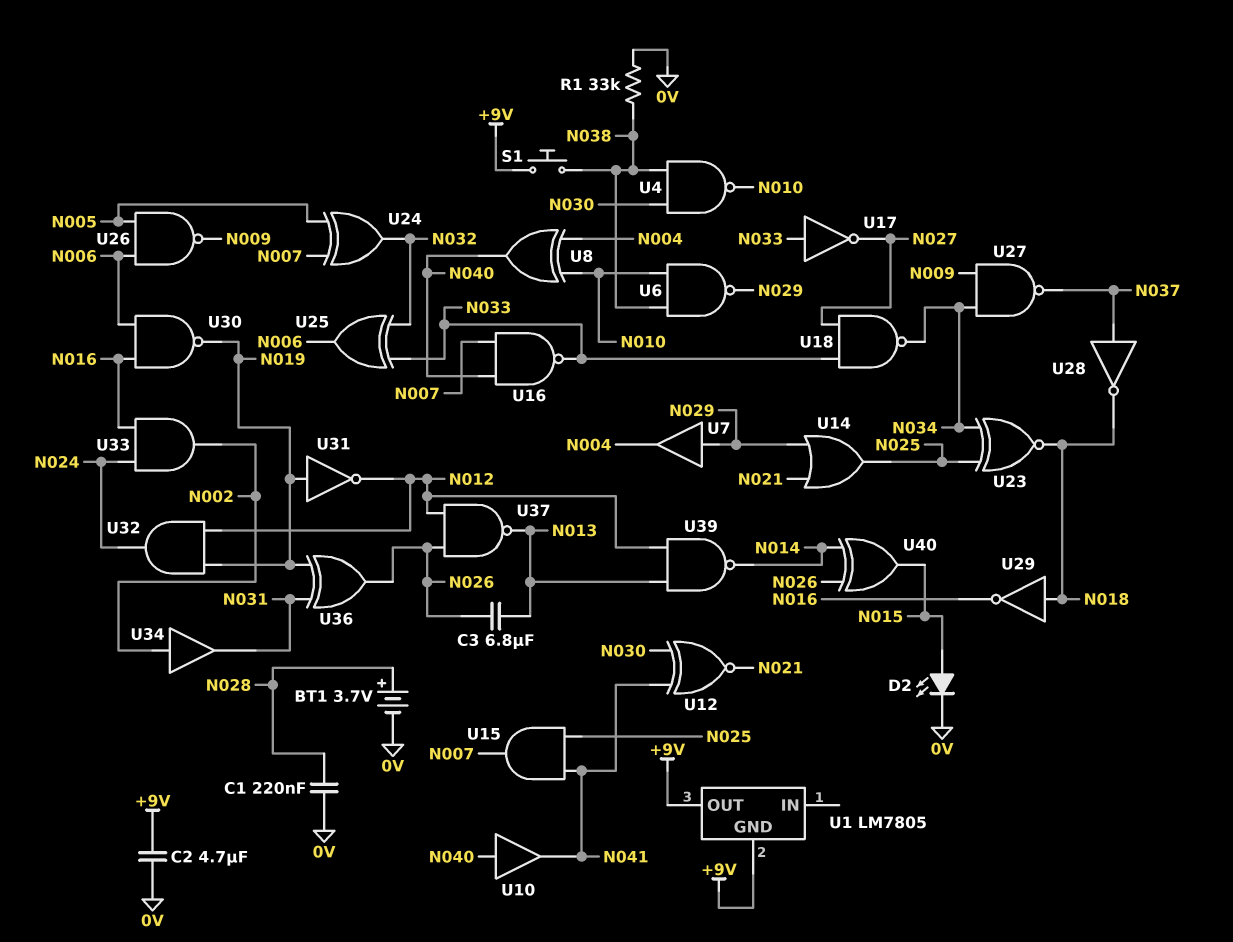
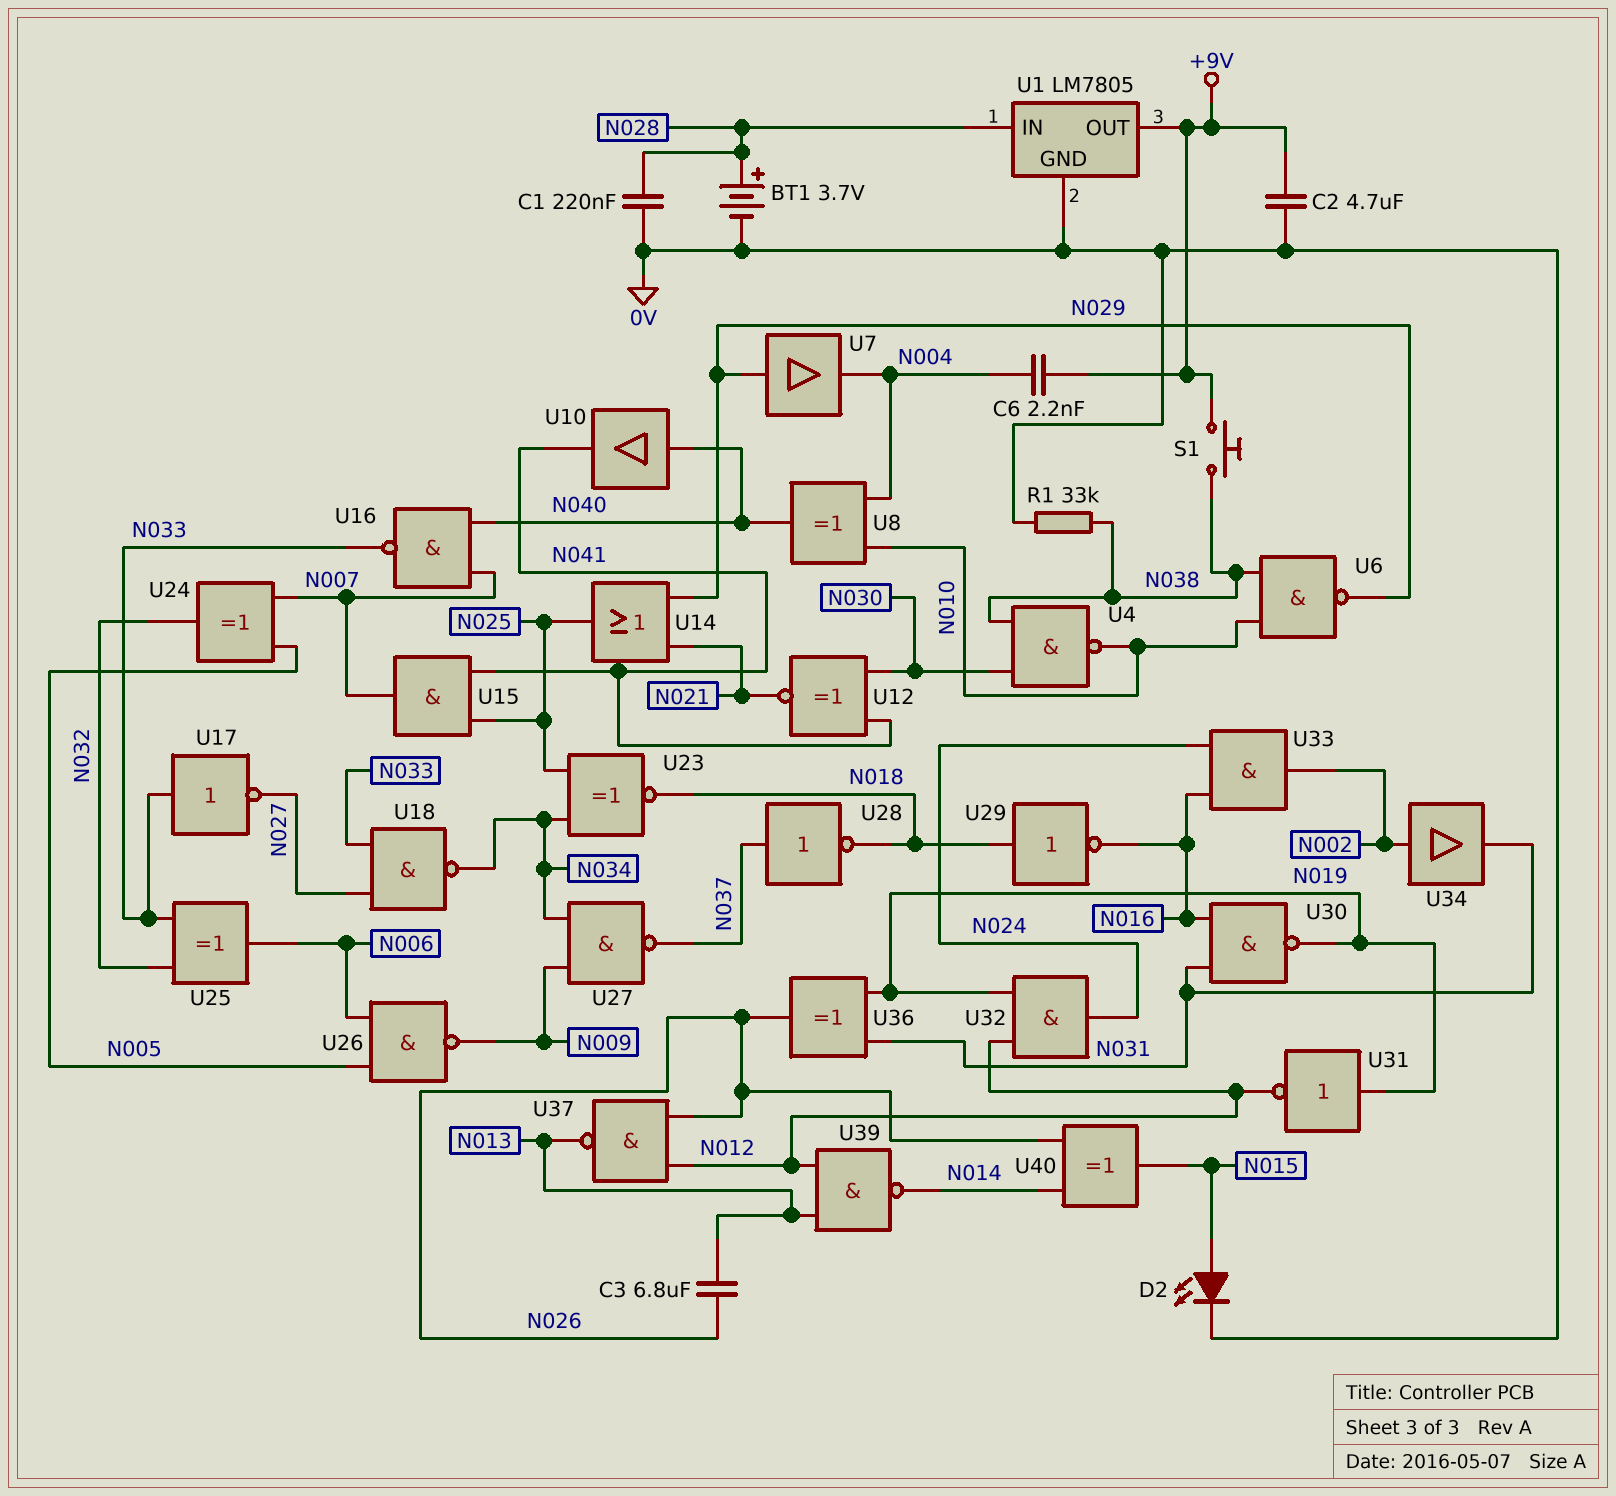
C6: none -> 2.2nF (+9V, N004)
U1 pin GND: +9V -> 0V
U1 pin IN: none -> N028
U30: NAND (in N006, in N016, out N019) -> NAND (in N016, in N031, out N019)

